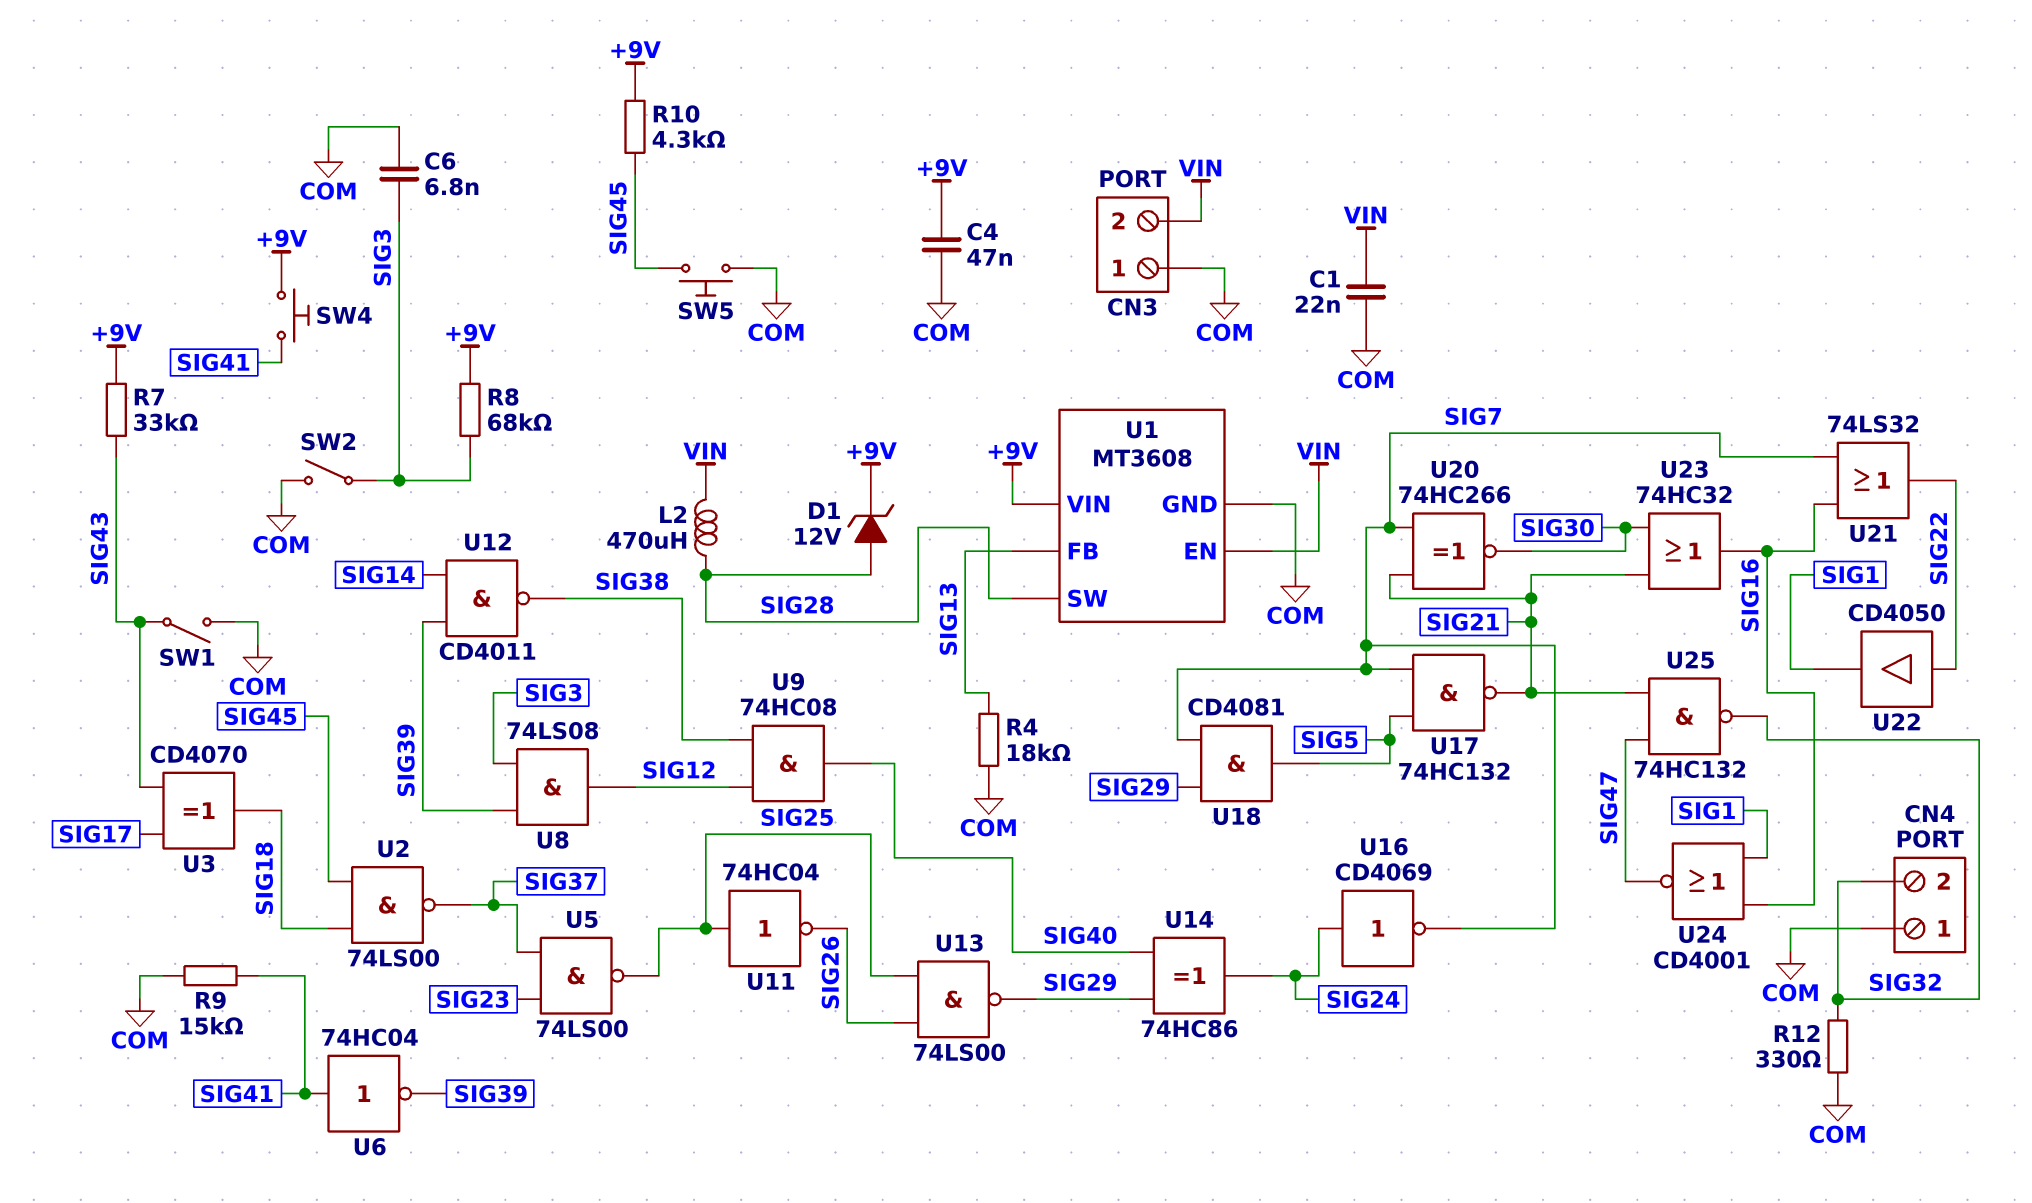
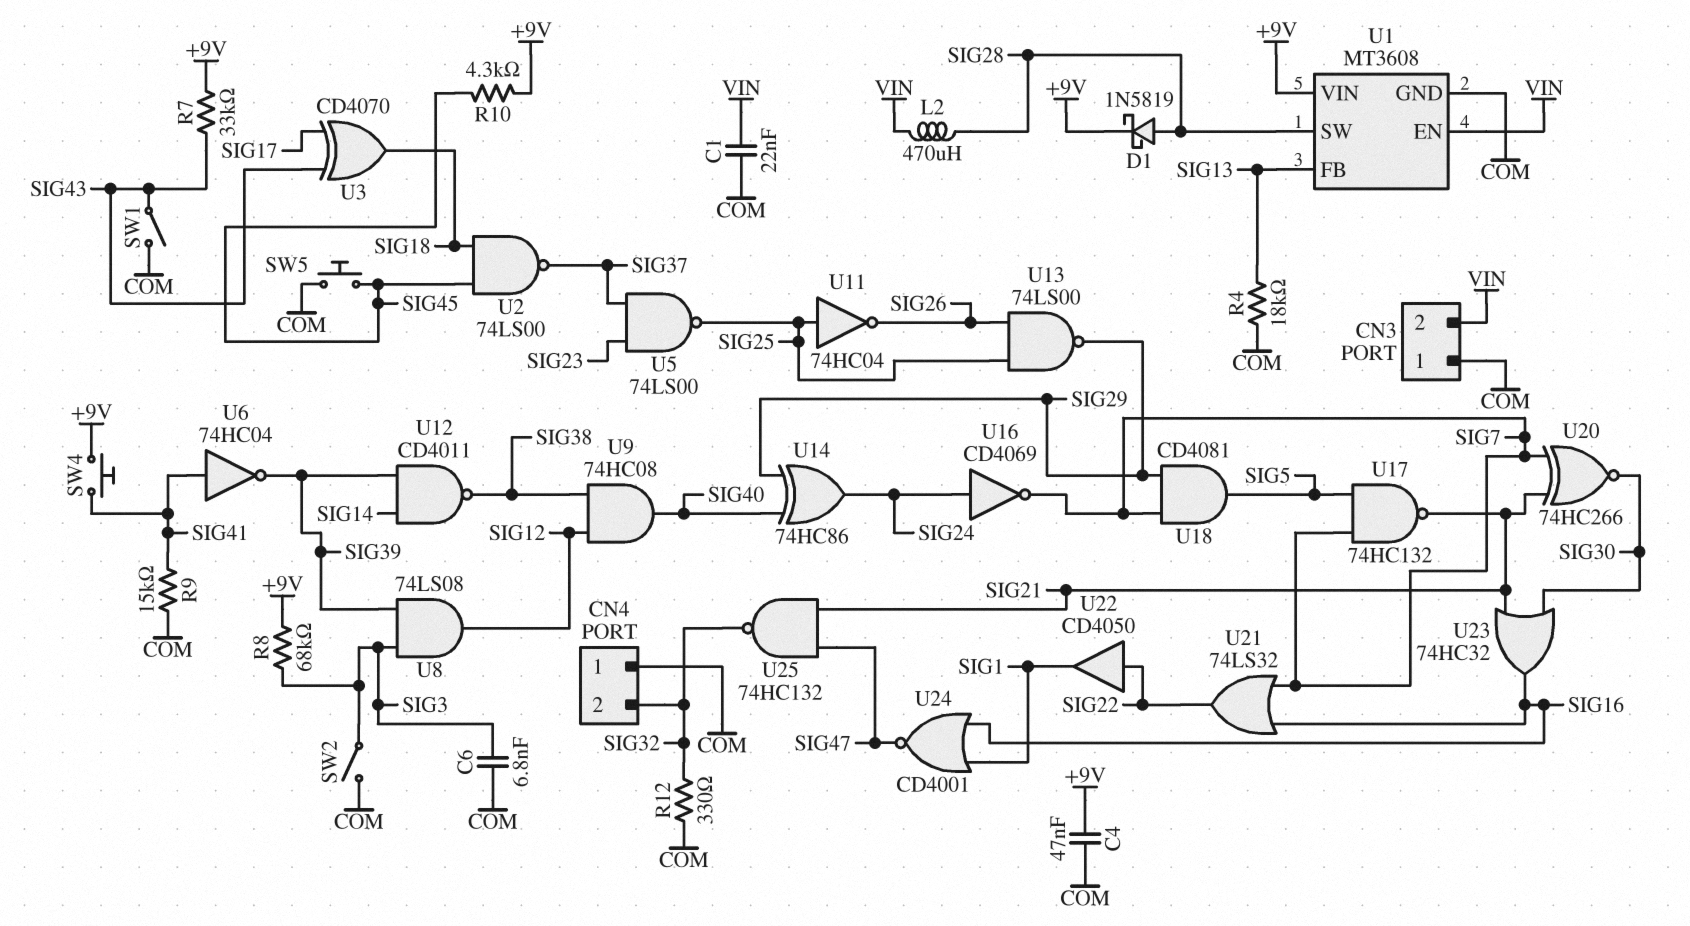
D1: zener 12V (A SIG28, K +9V) -> schottky 1N5819 (A SIG28, K +9V)

